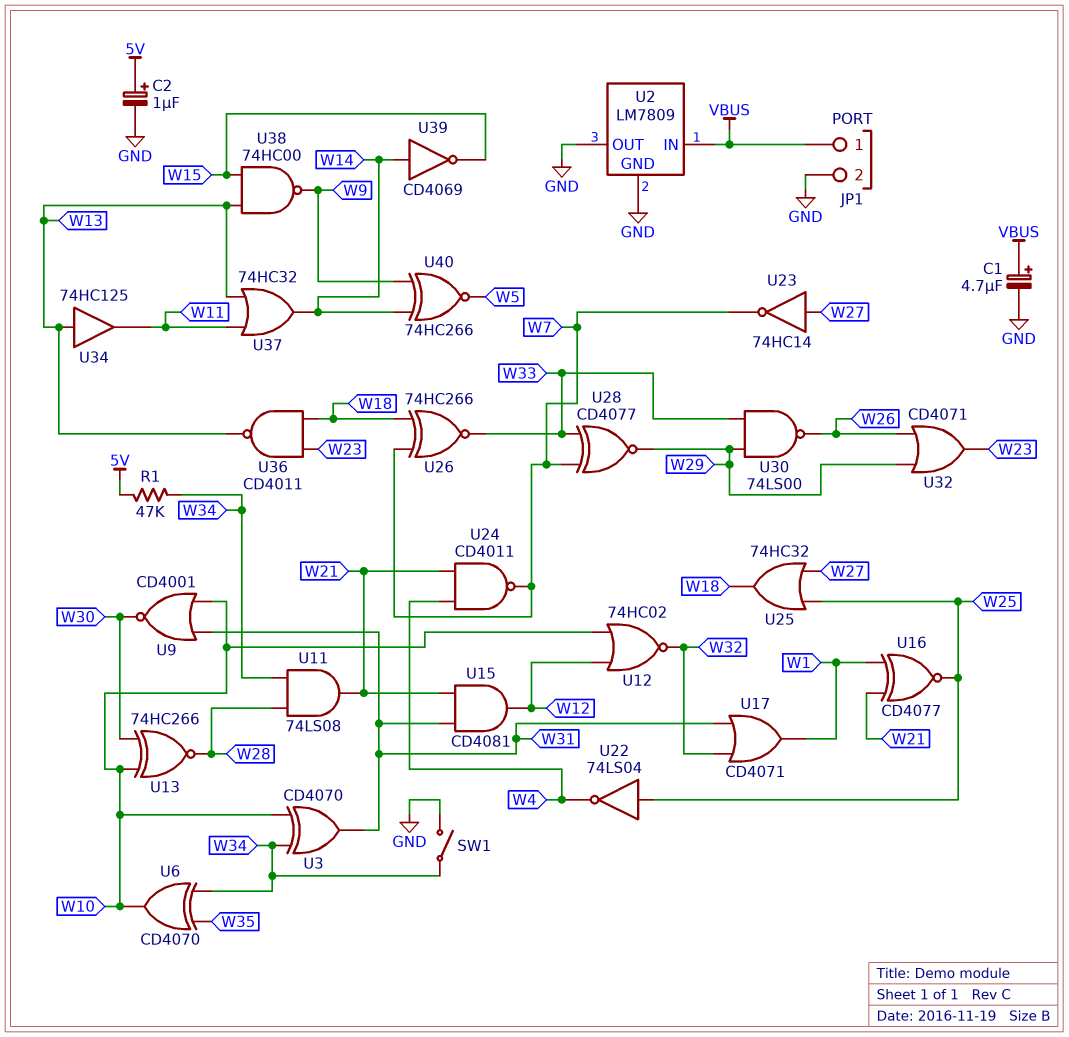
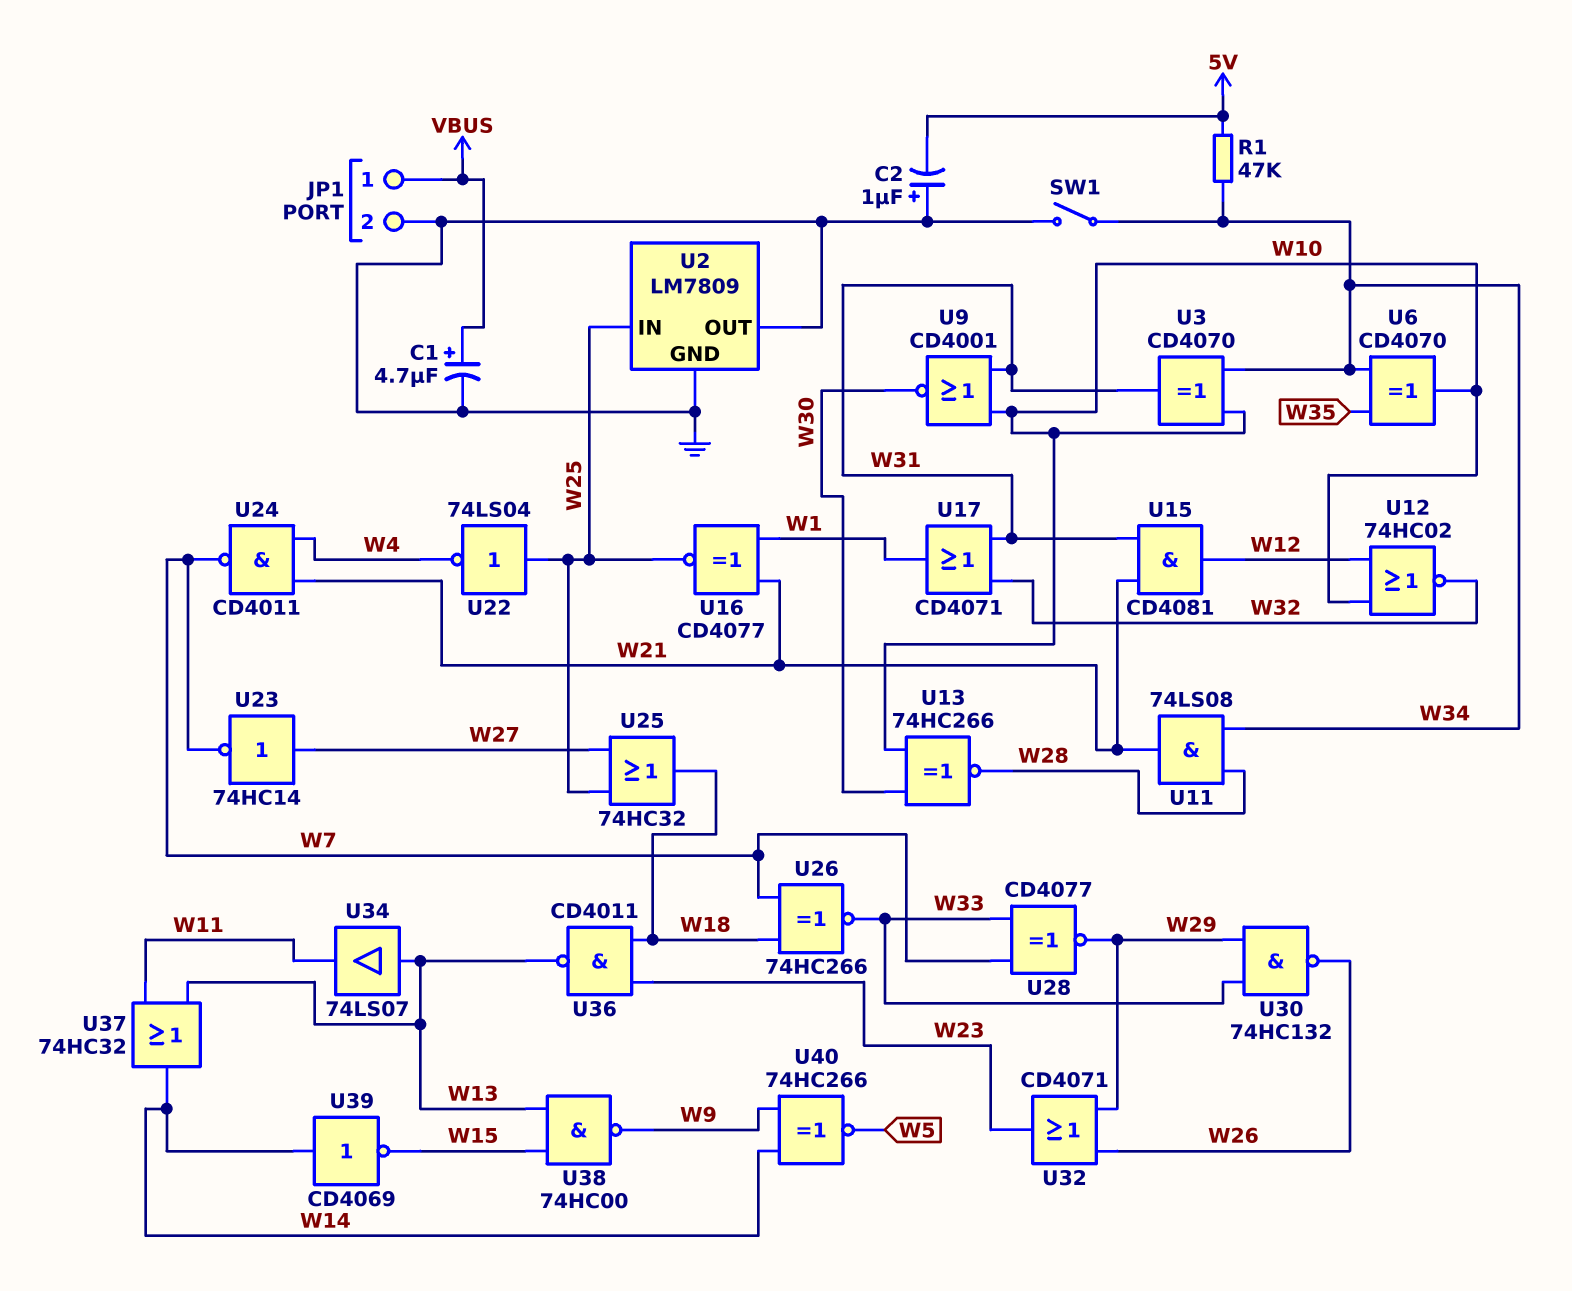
C2: 1uF (plus 5V, minus GND) -> 1uF (plus GND, minus 5V)
U2 pin IN: VBUS -> W25
U30: NAND 74LS00 (in W29, in W33, out W26) -> NAND 74HC132 (in W29, in W33, out W26)
U34: buffer 74HC125 (in W13, out W11) -> buffer 74LS07 (in W13, out W11)

